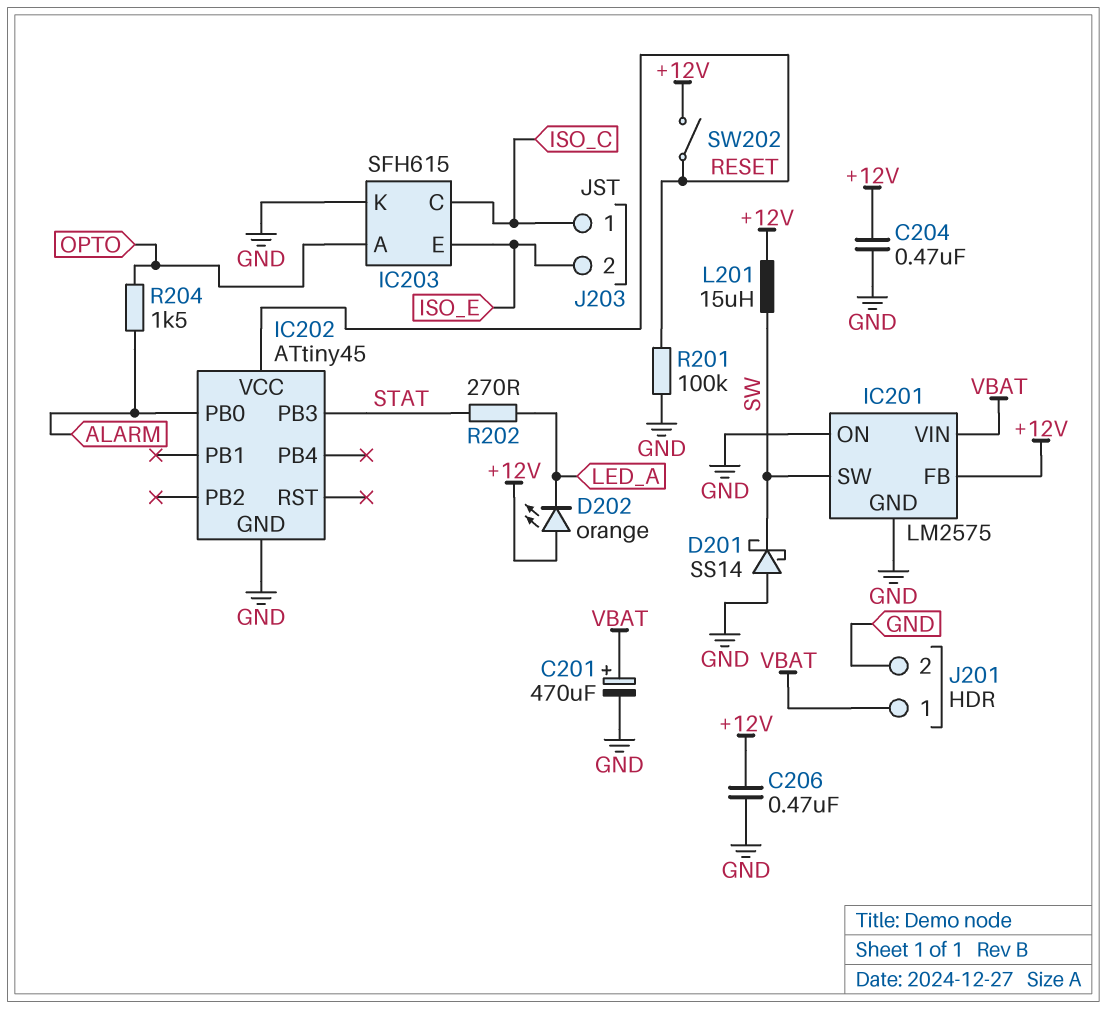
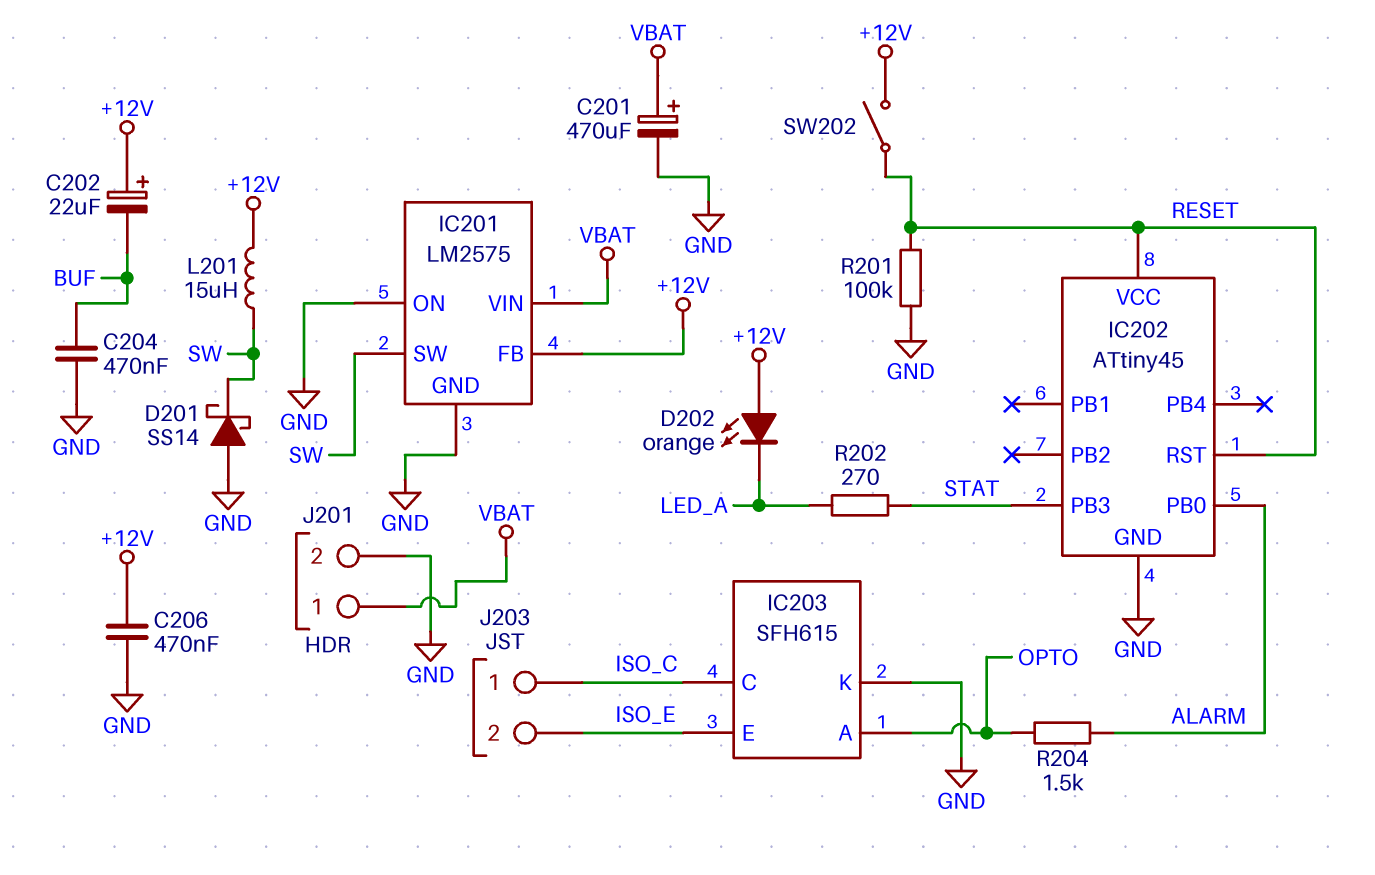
C202: none -> 22uF (plus +12V, minus BUF)
C204: 470nF (+12V, GND) -> 470nF (BUF, GND)
IC202 pin RST: none -> RESET

